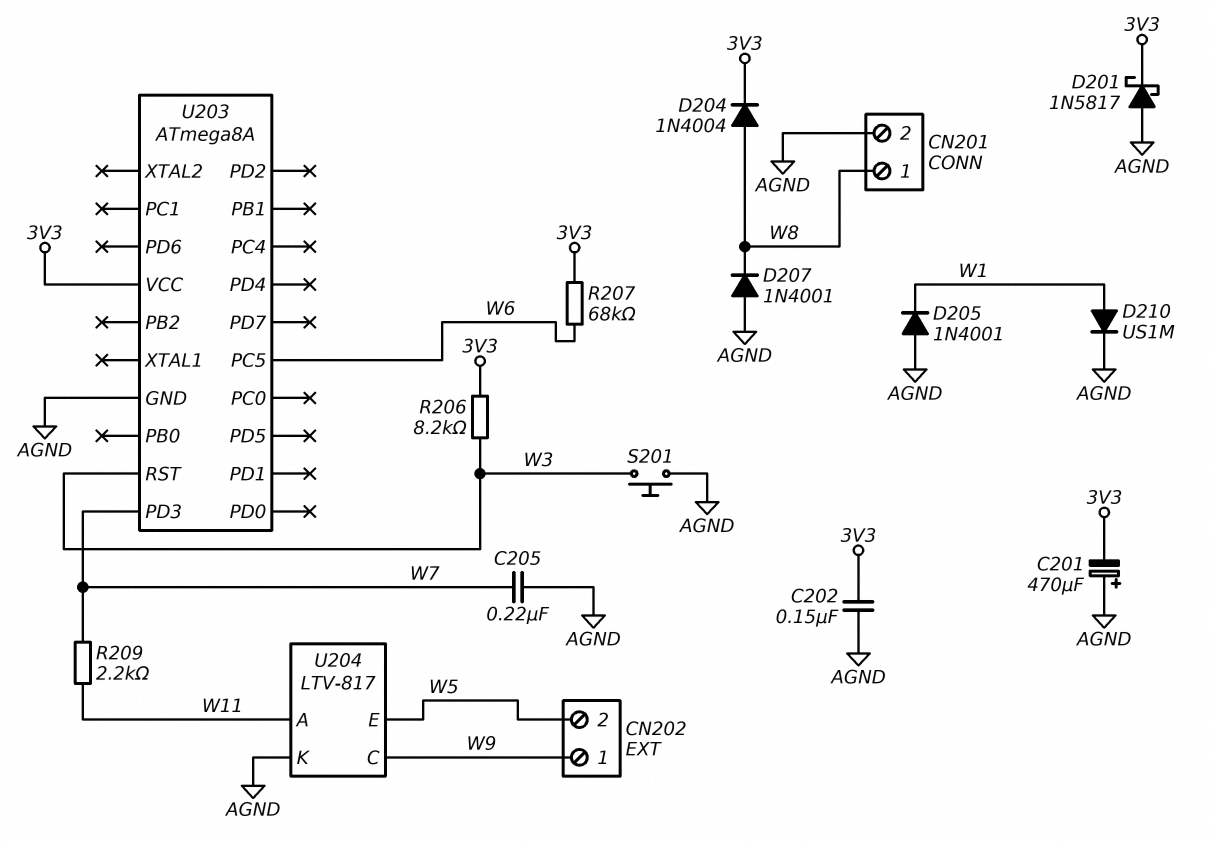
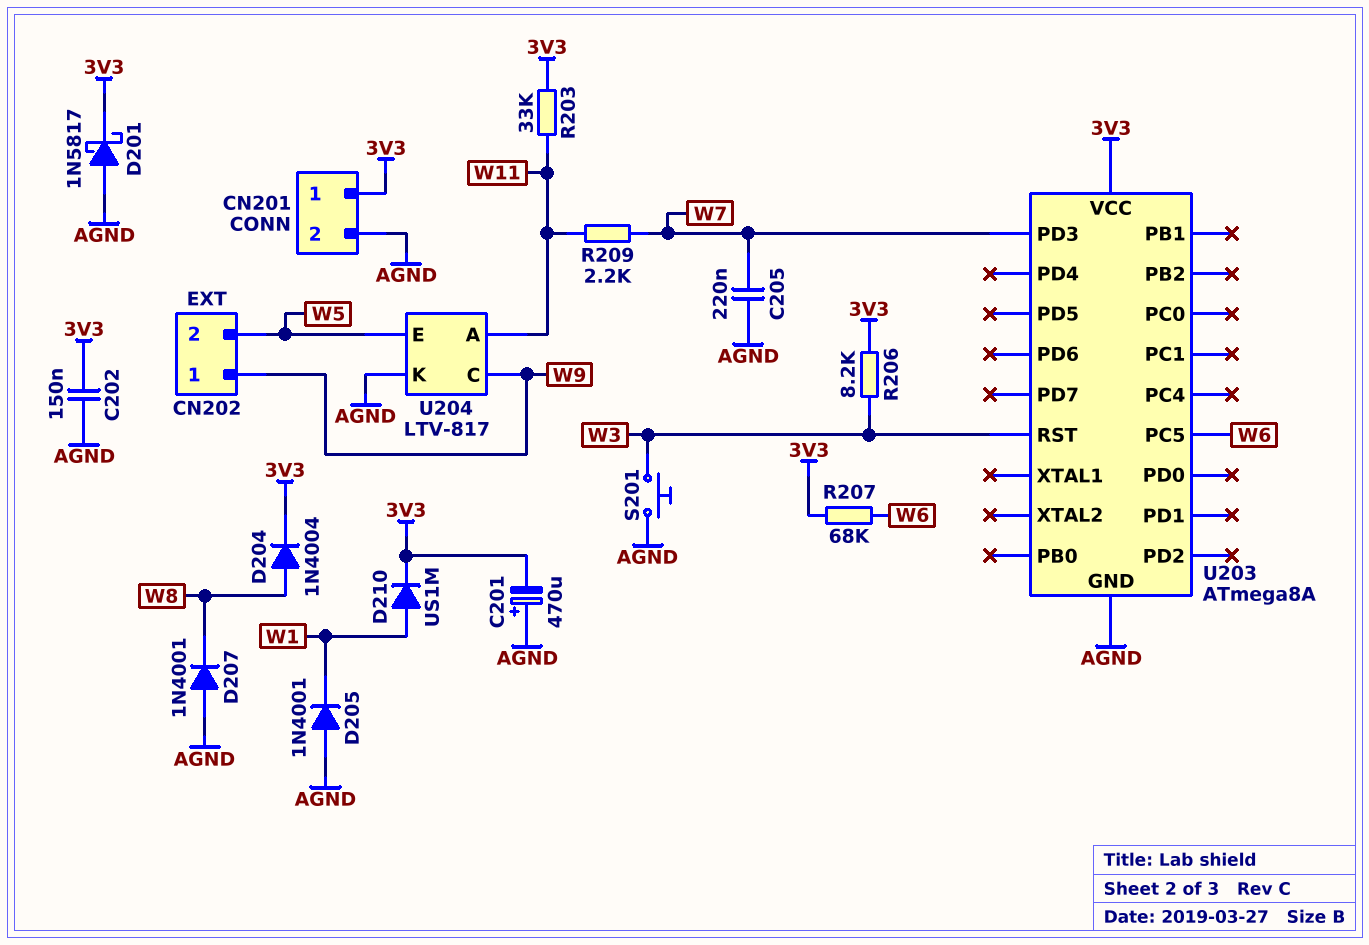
CN201 pin 1: W8 -> 3V3
D210: diode US1M (A W1, K AGND) -> diode US1M (A W1, K 3V3)
R203: none -> 33k (3V3, W11)

